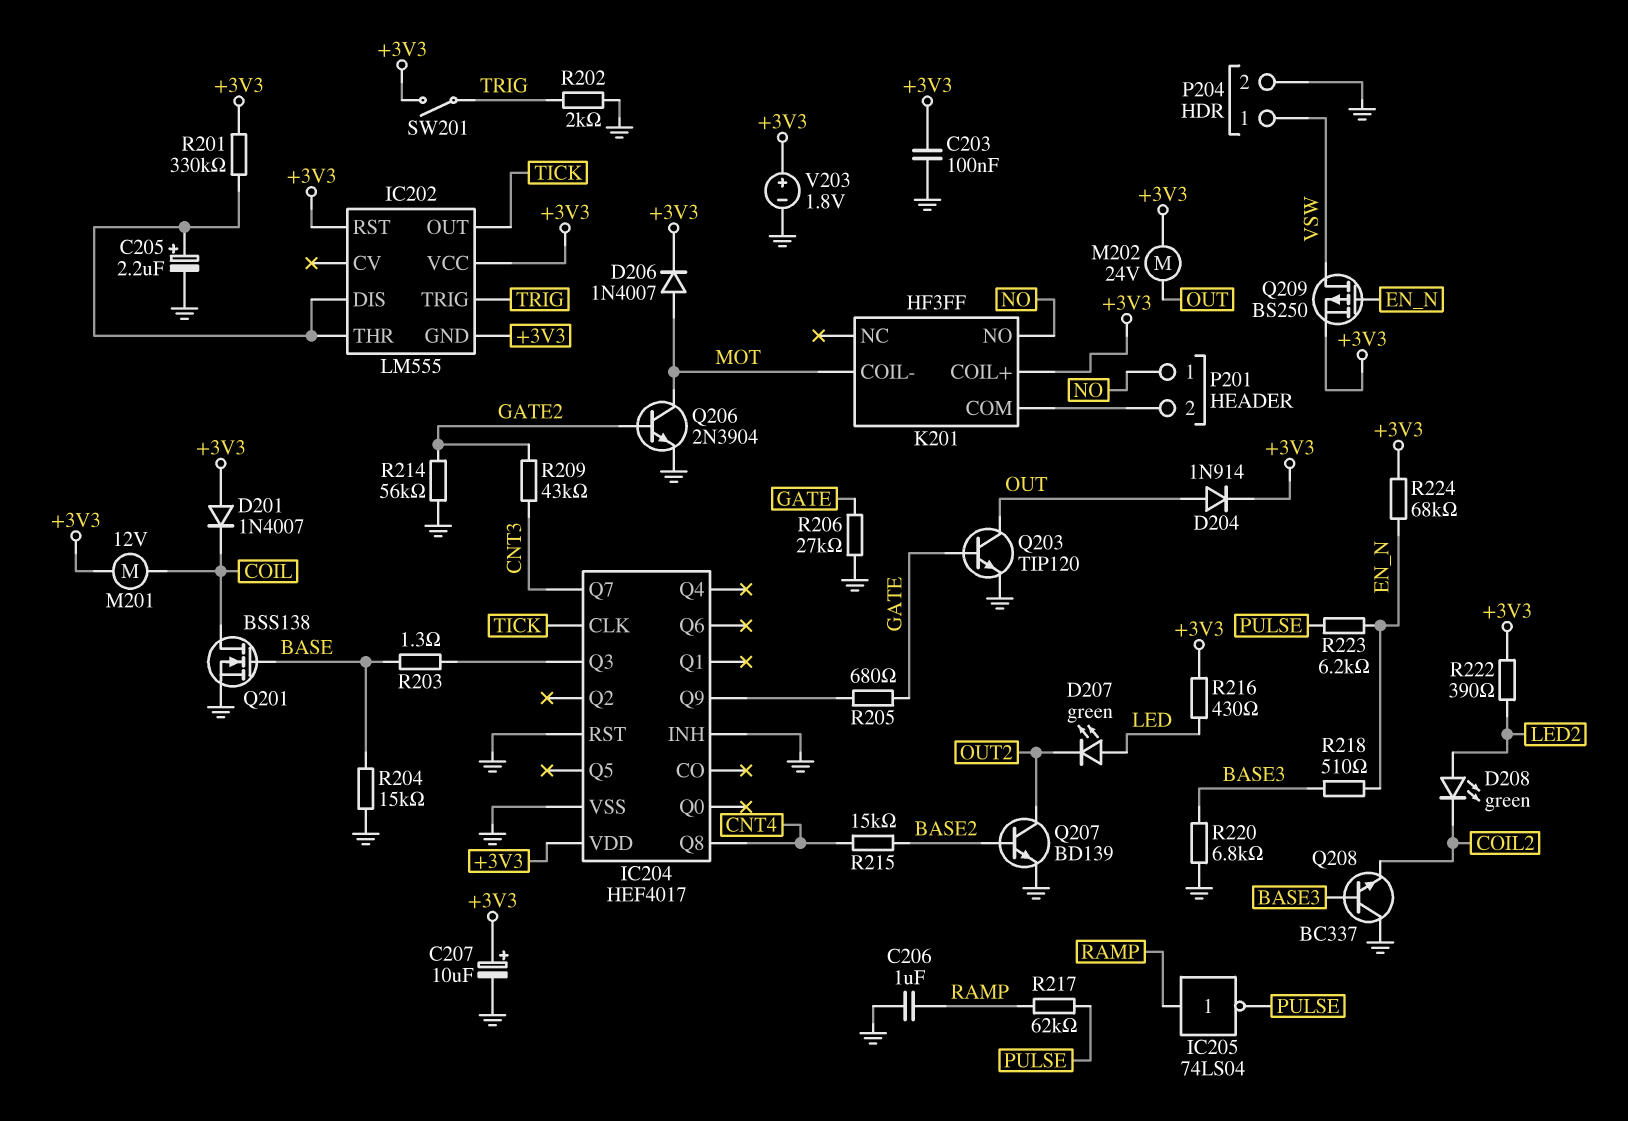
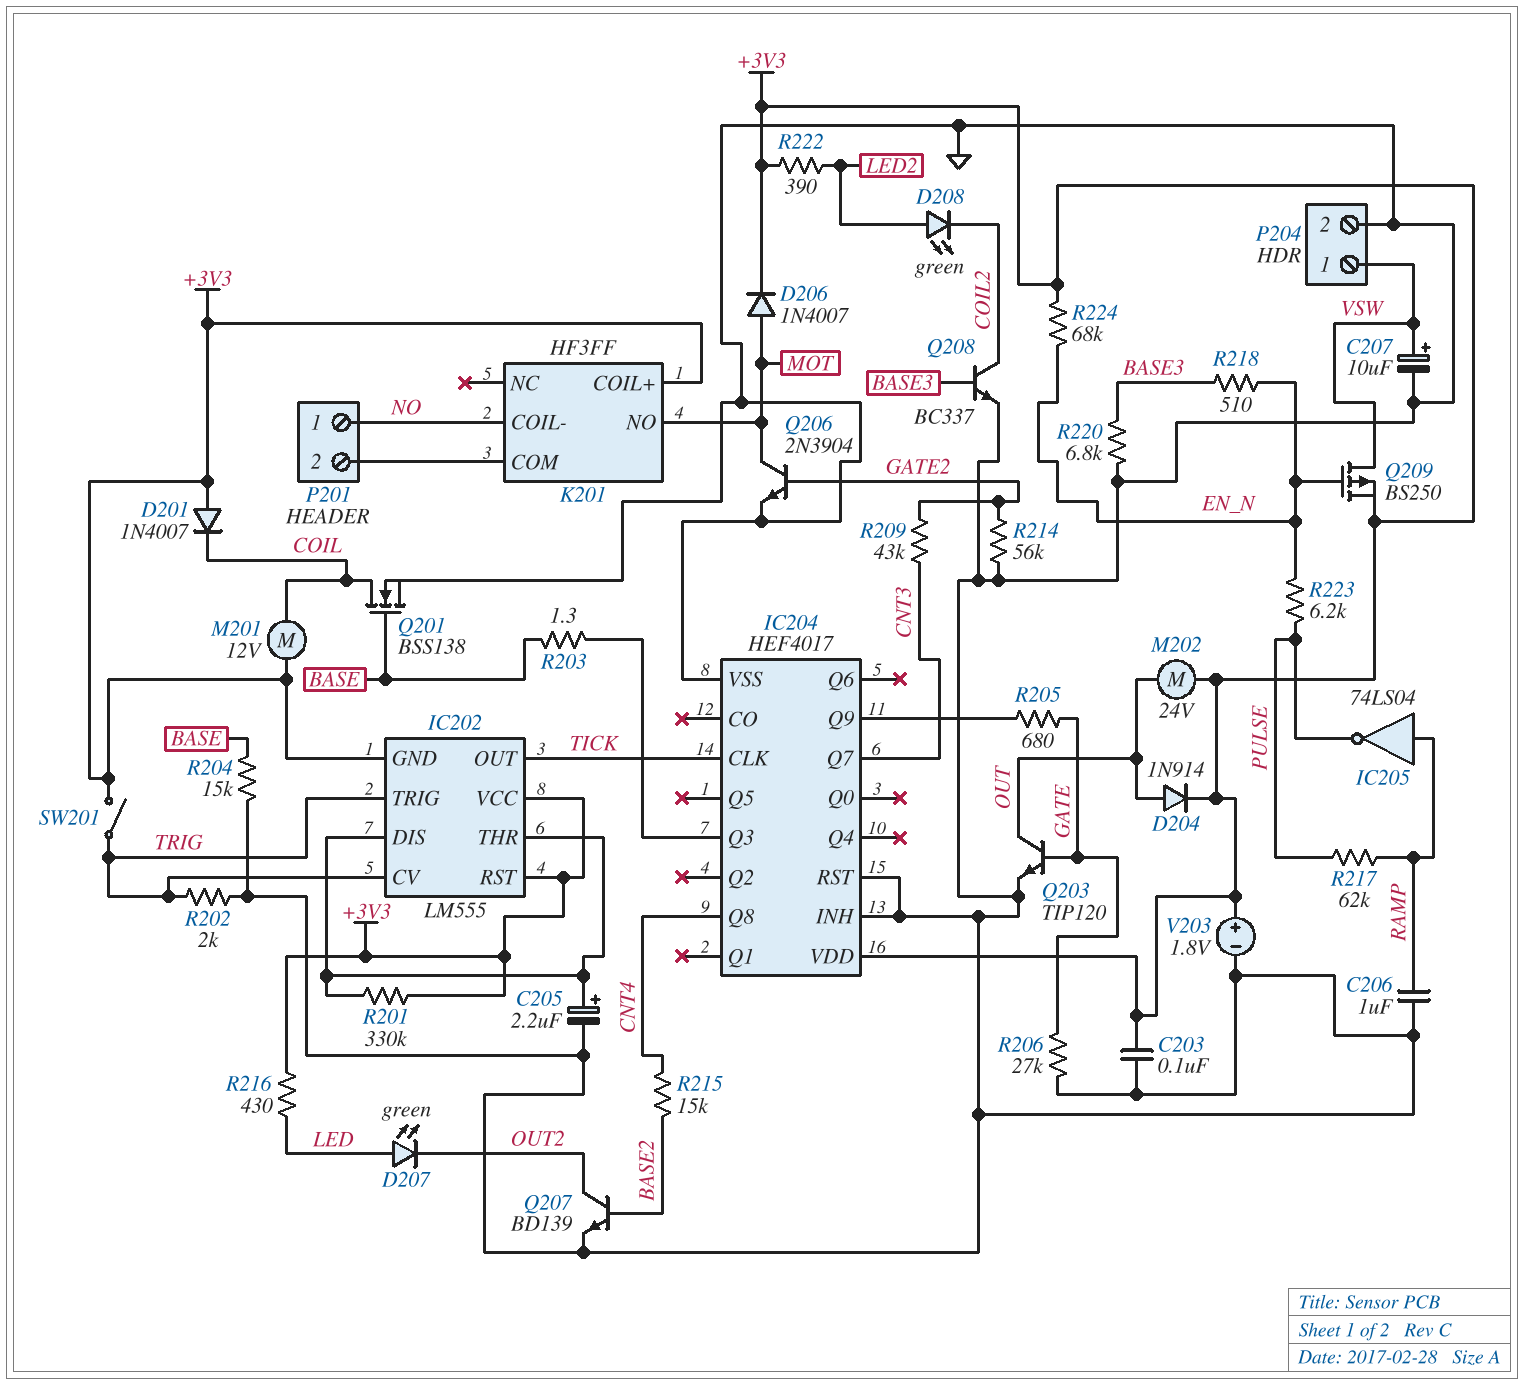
C207: 10uF (plus +3V3, minus GND) -> 10uF (plus VSW, minus GND)
IC202 pin CV: none -> TRIG
K201 pin COIL-: MOT -> NO
K201 pin NO: NO -> MOT
Q208: NPN BC337 (B BASE3, C GND, E COIL2) -> NPN BC337 (B BASE3, C COIL2, E GND)

